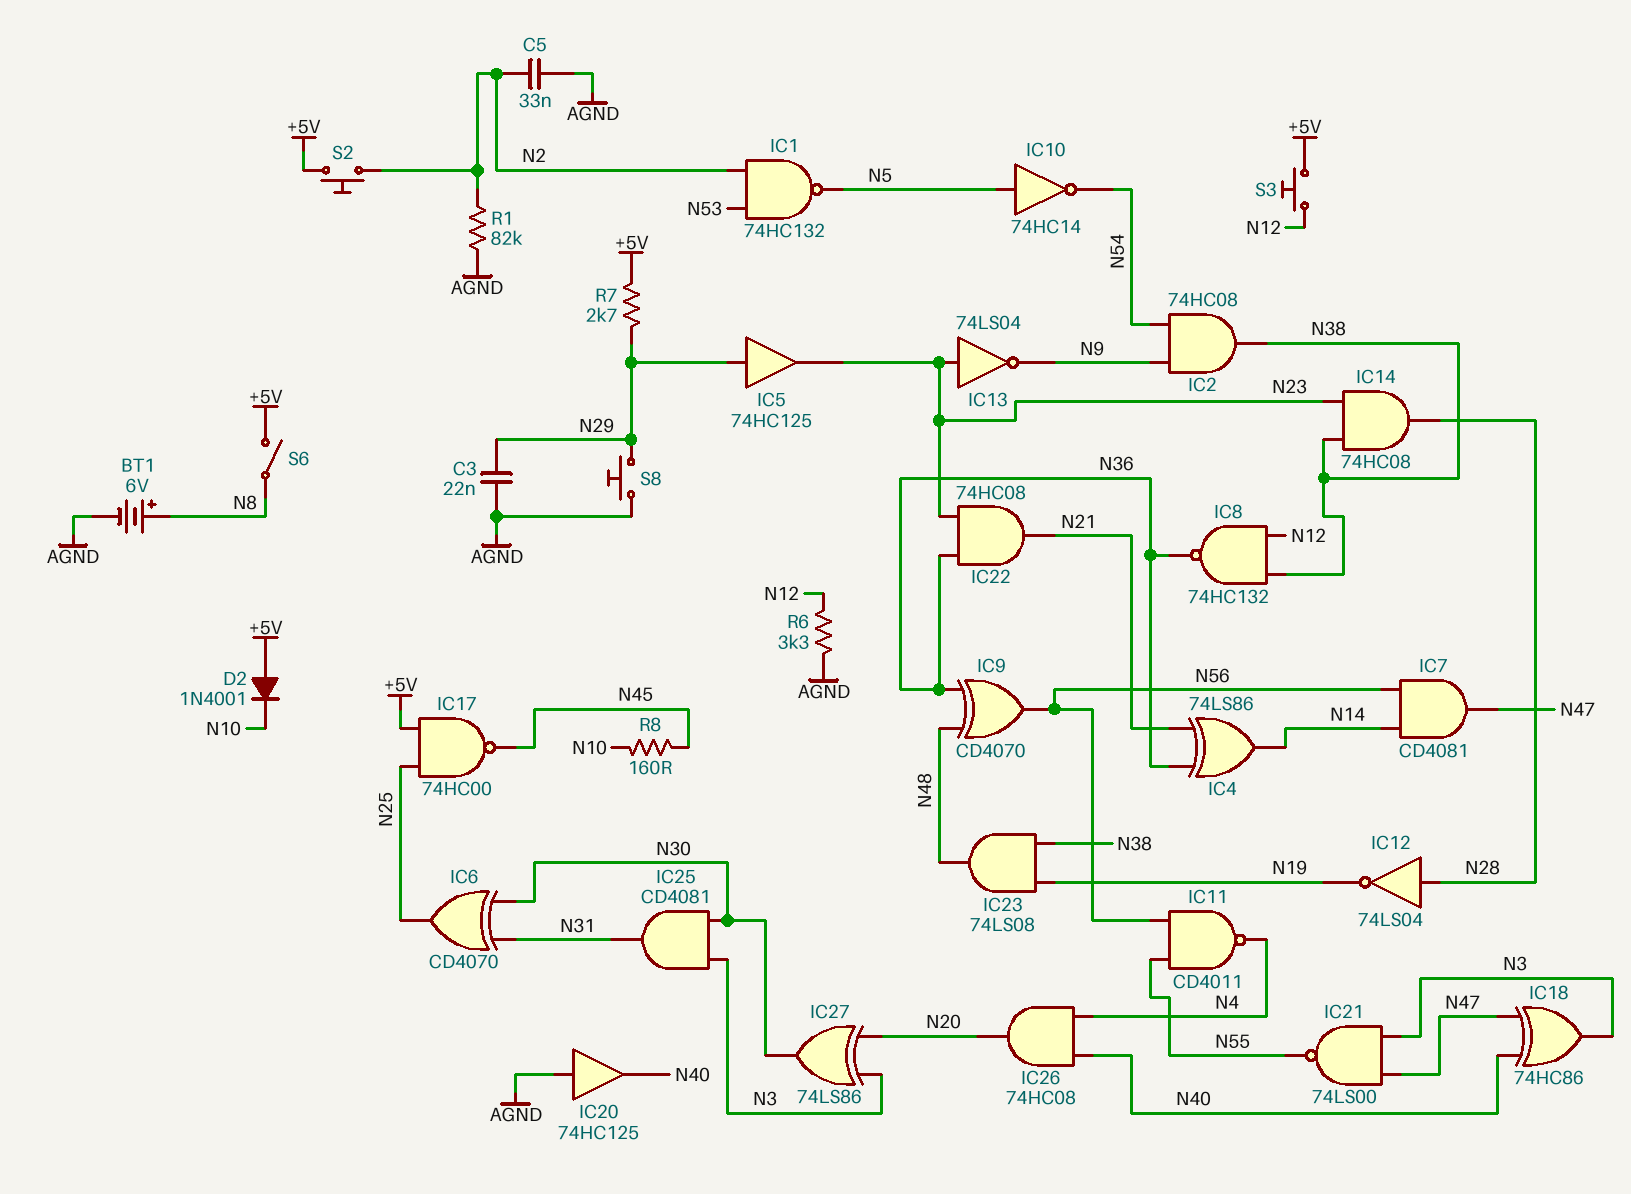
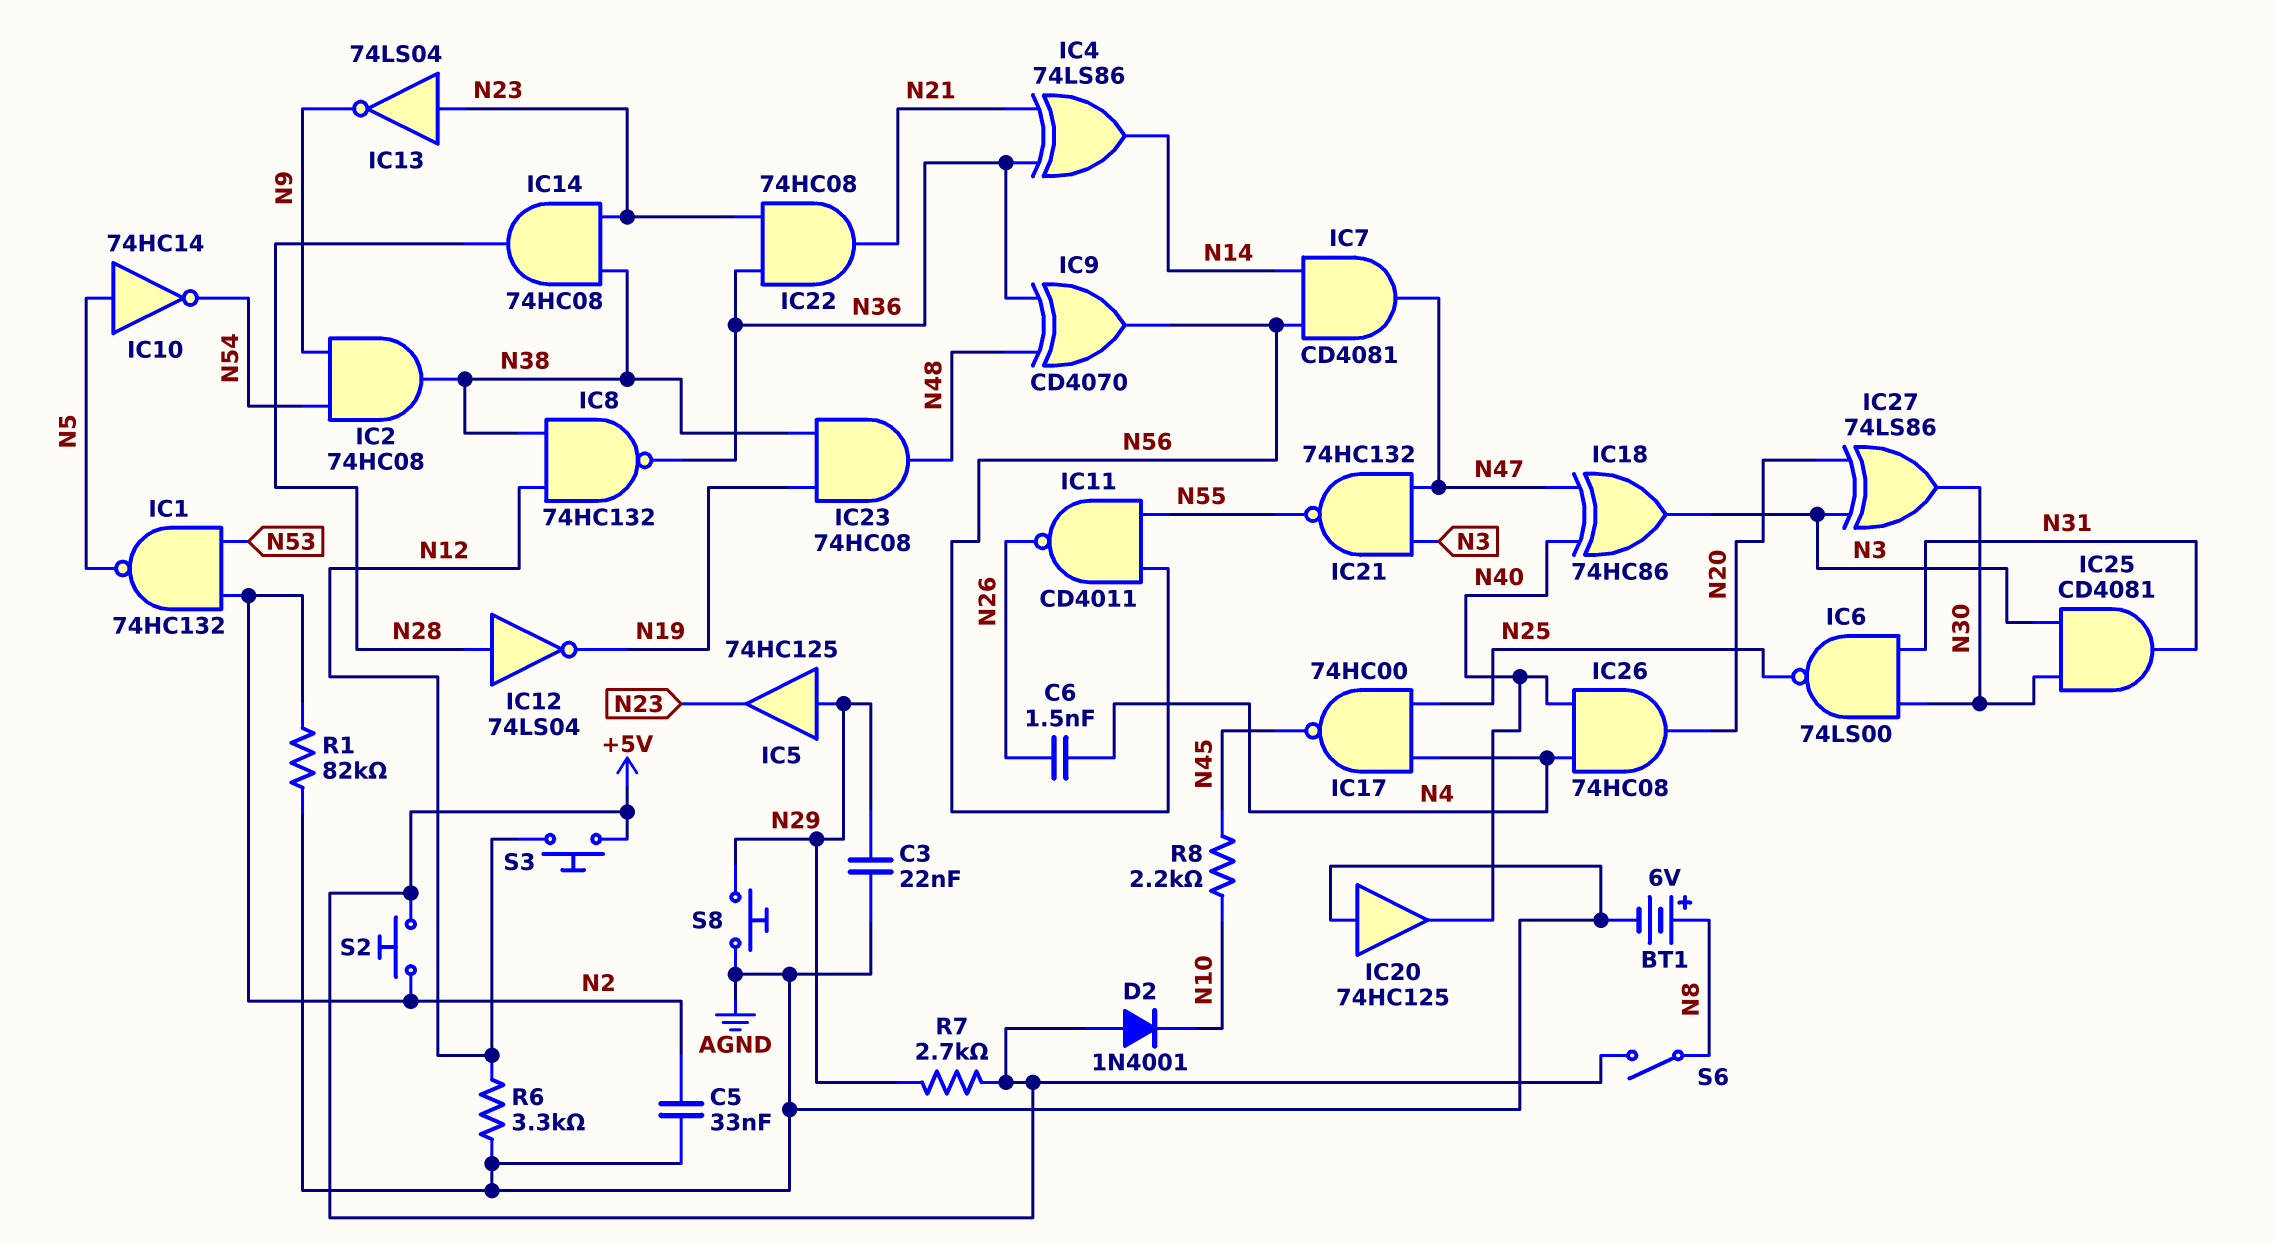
C6: none -> 1.5nF (N4, N26)
IC6: XOR CD4070 (in N30, in N31, out N25) -> NAND 74LS00 (in N30, in N31, out N25)
IC11: NAND CD4011 (in N55, in N56, out N4) -> NAND CD4011 (in N55, in N56, out N26)
IC17: NAND 74HC00 (in +5V, in N25, out N45) -> NAND 74HC00 (in N4, in N25, out N45)
IC21: NAND 74LS00 (in N3, in N47, out N55) -> NAND 74HC132 (in N3, in N47, out N55)
IC23: AND 74LS08 (in N19, in N38, out N48) -> AND 74HC08 (in N19, in N38, out N48)
R8: 160 (N10, N45) -> 2.2k (N10, N45)

